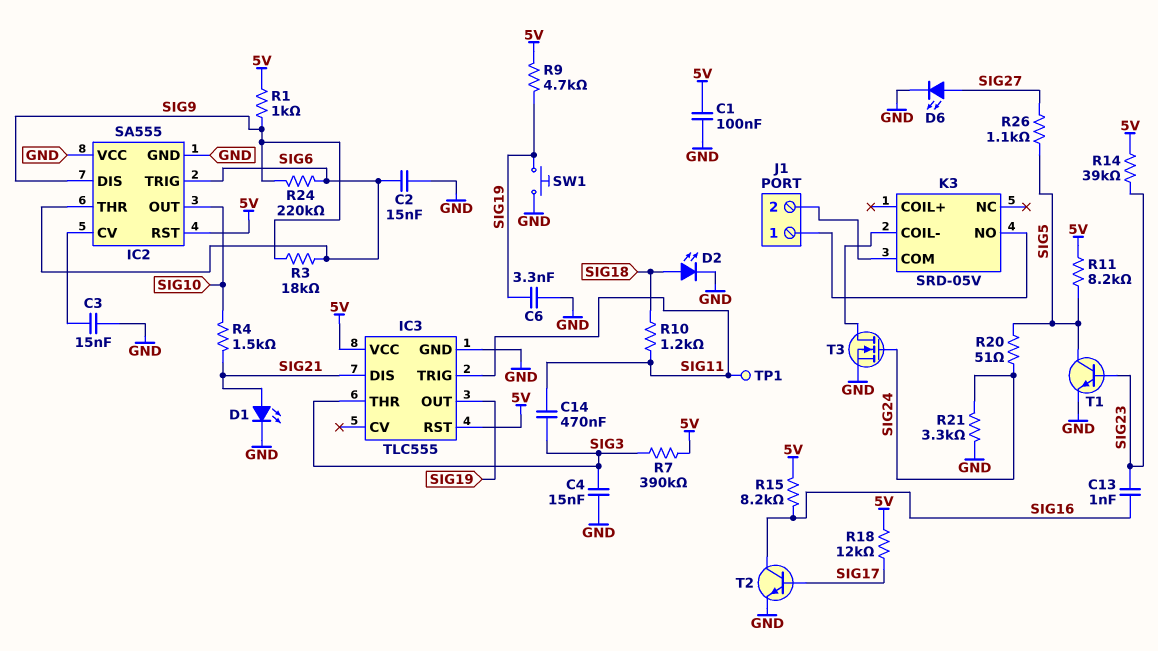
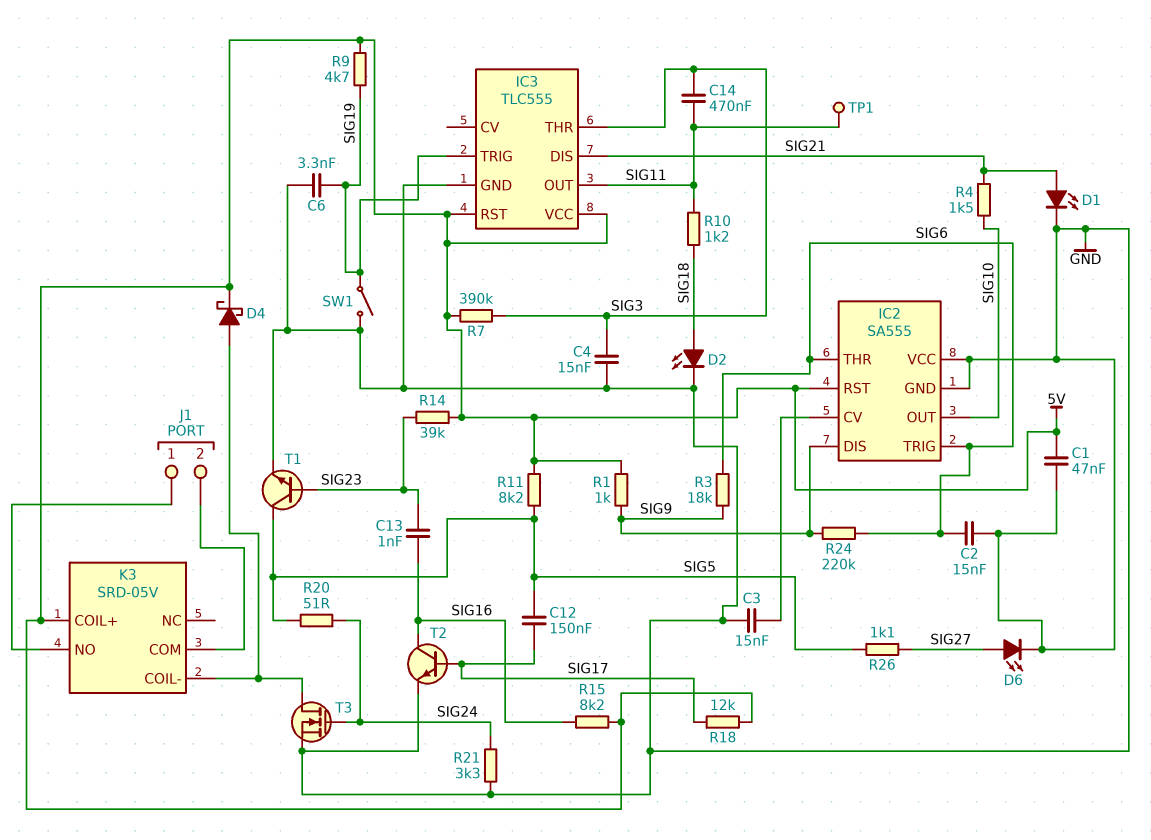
C1: 100nF (5V, GND) -> 47nF (5V, GND)
C12: none -> 150nF (SIG5, SIG17)
D4: none -> schottky (A K3/COIL-, K 5V)
IC3 pin OUT: SIG19 -> SIG11
IC3 pin TRIG: SIG11 -> SIG19
K3 pin COIL+: none -> 5V
SW1: button (GND, SIG19) -> switch (GND, SIG19)

